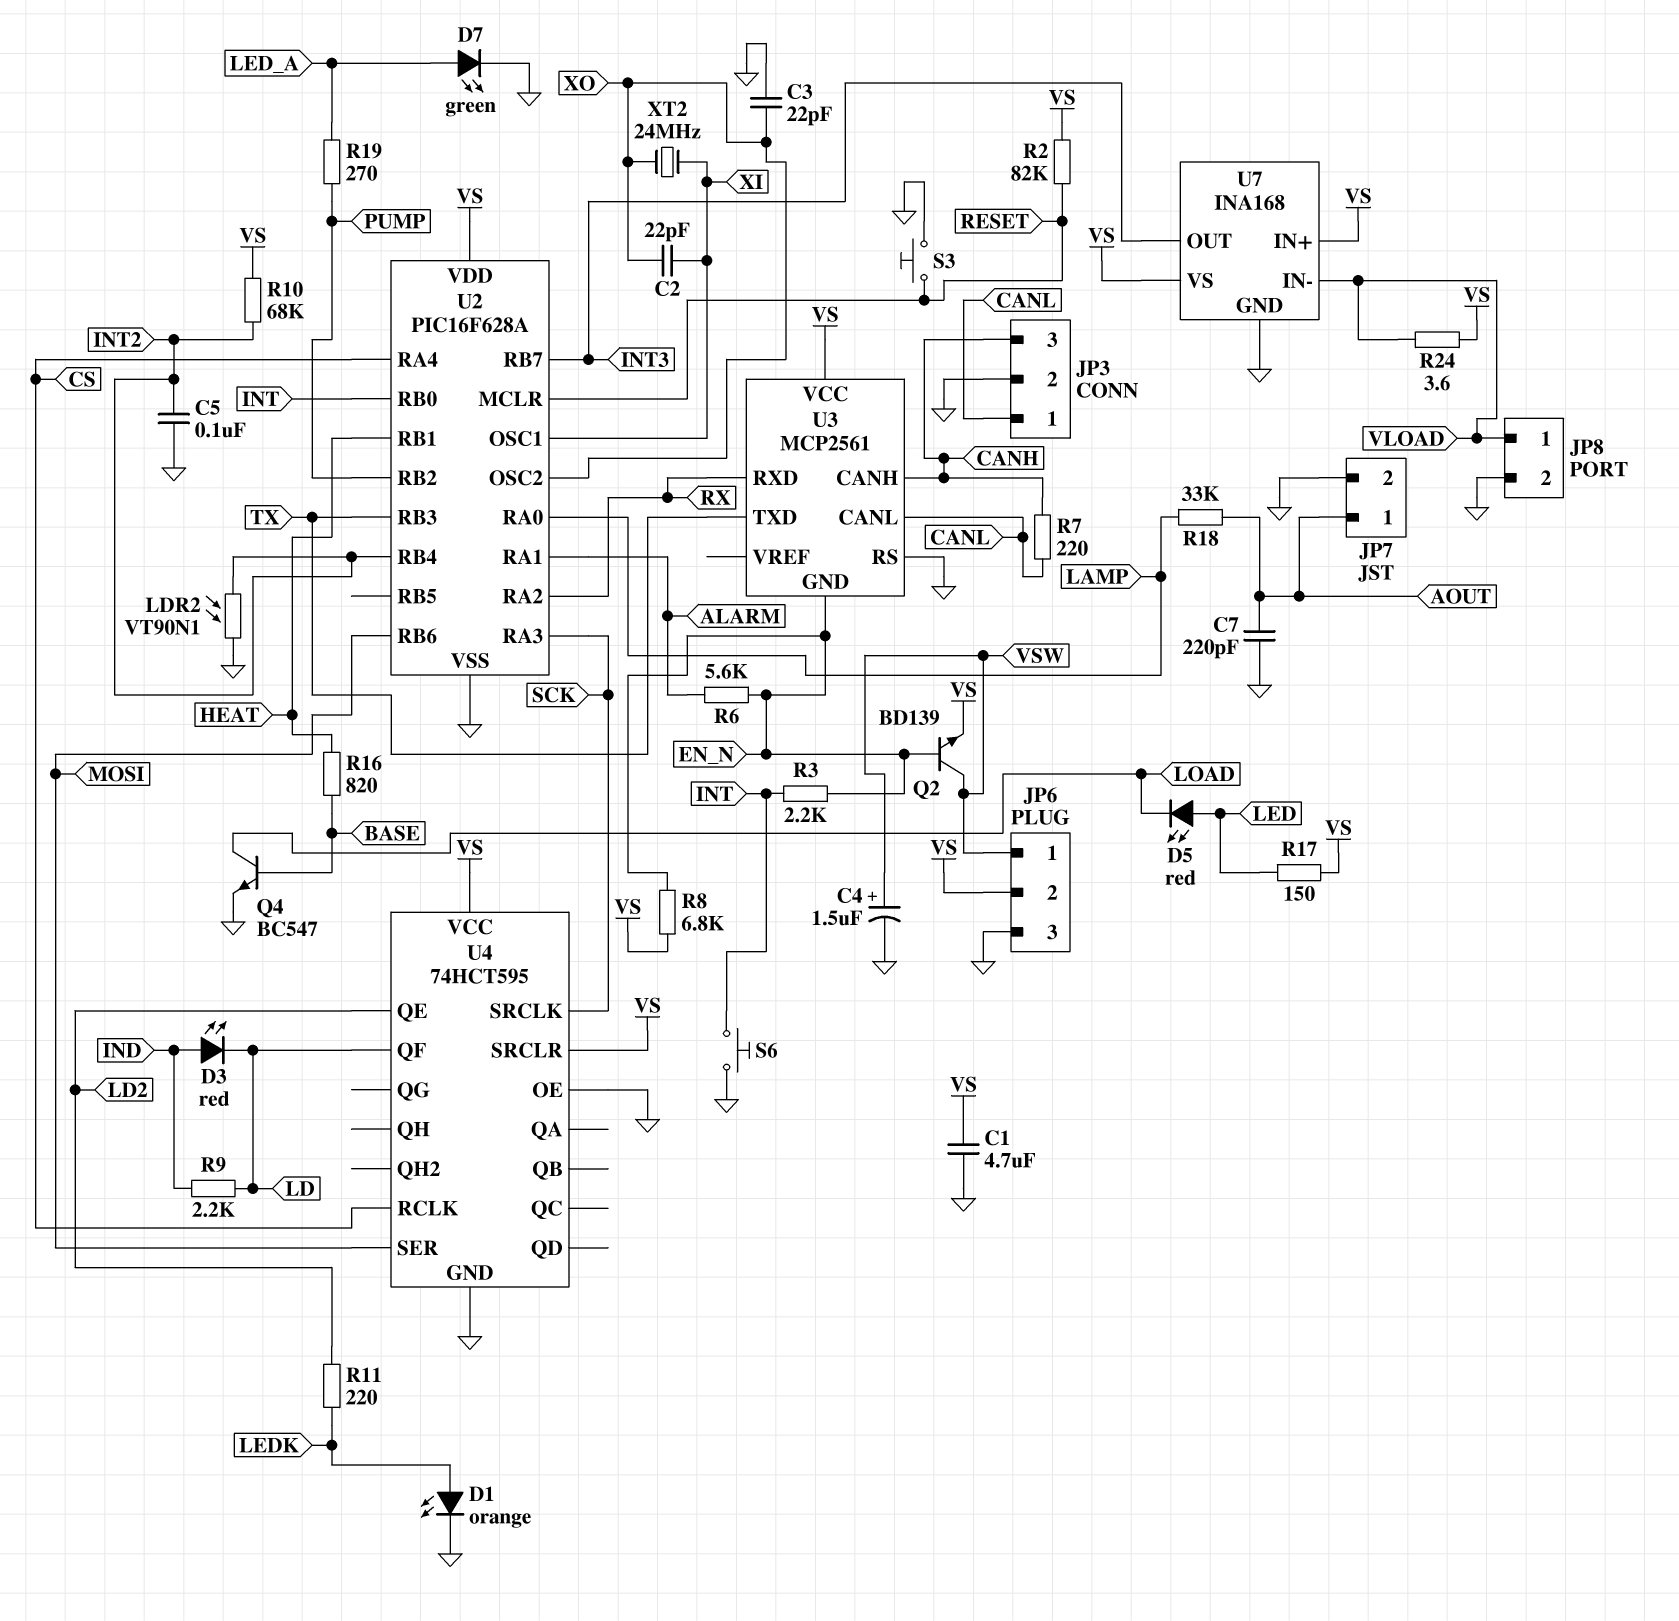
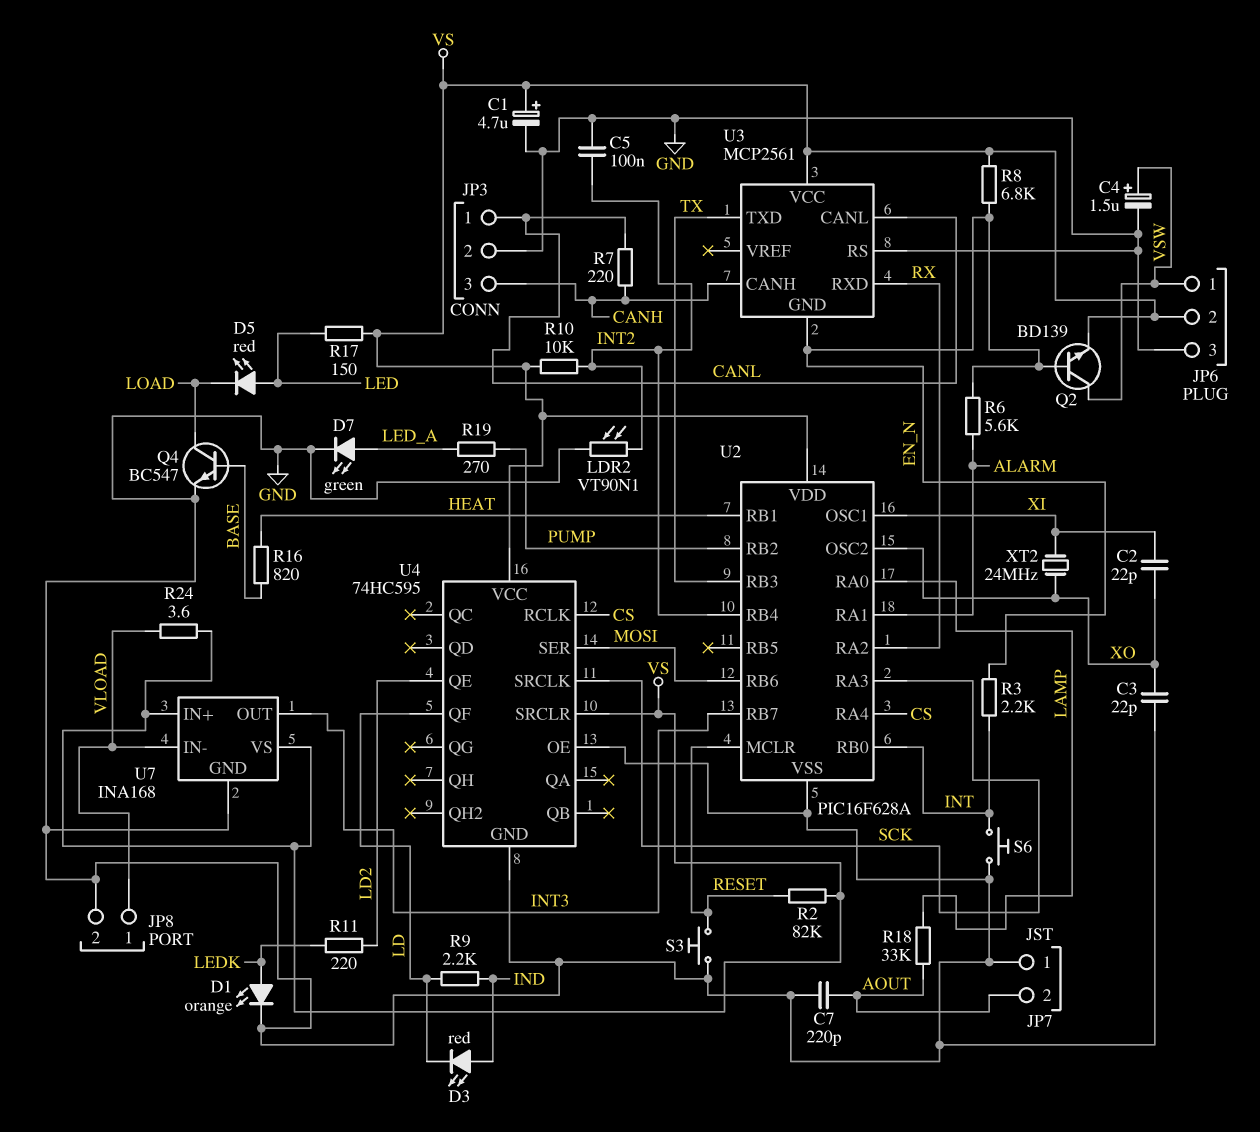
C1: 4.7uF (GND, VS) -> 4.7uF (plus VS, minus GND)
JP7 pin 1: AOUT -> GND
JP7 pin 2: GND -> AOUT
R10: 68k (INT2, VS) -> 10k (INT2, VS)
U4: 74HCT595 -> 74HC595

